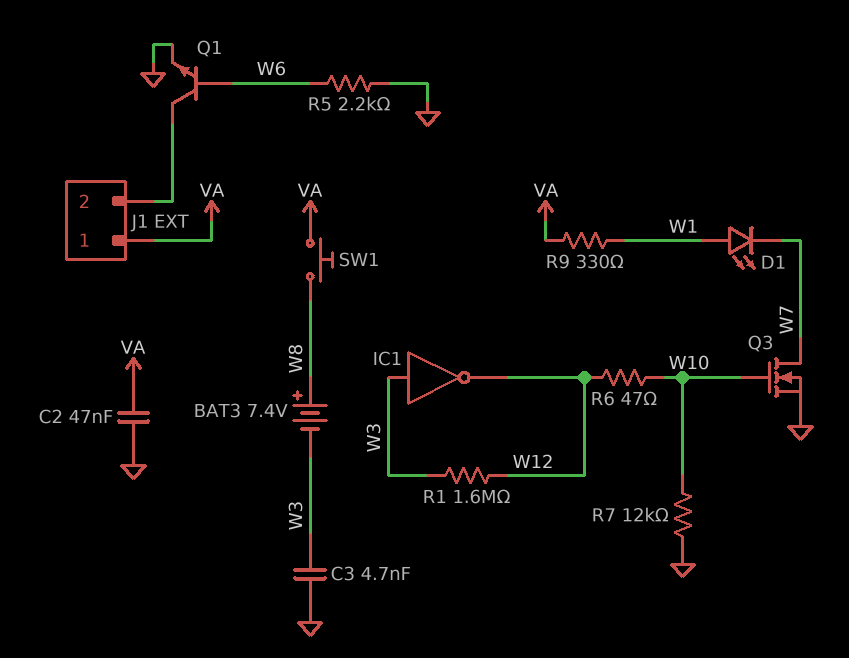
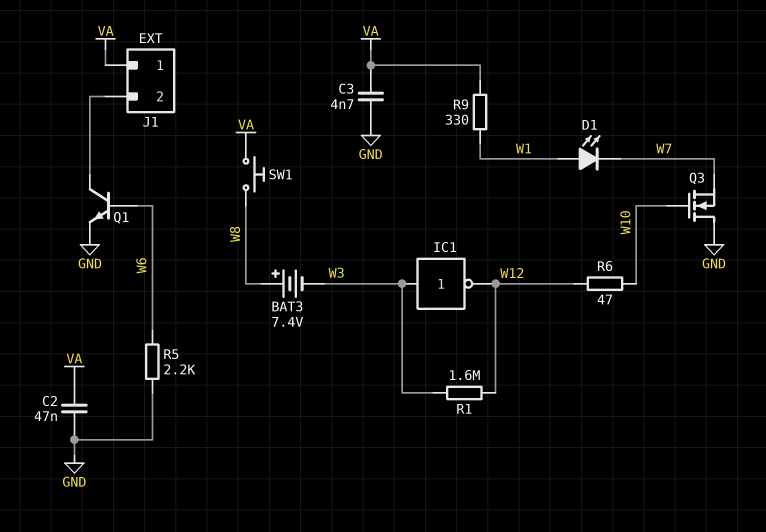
C3: 4.7nF (GND, W3) -> 4.7nF (GND, VA)
Q3: NMOS (G W10, D W7, S GND) -> NMOS (G W10, D GND, S W7)
R7: 12k (GND, W10) -> none

